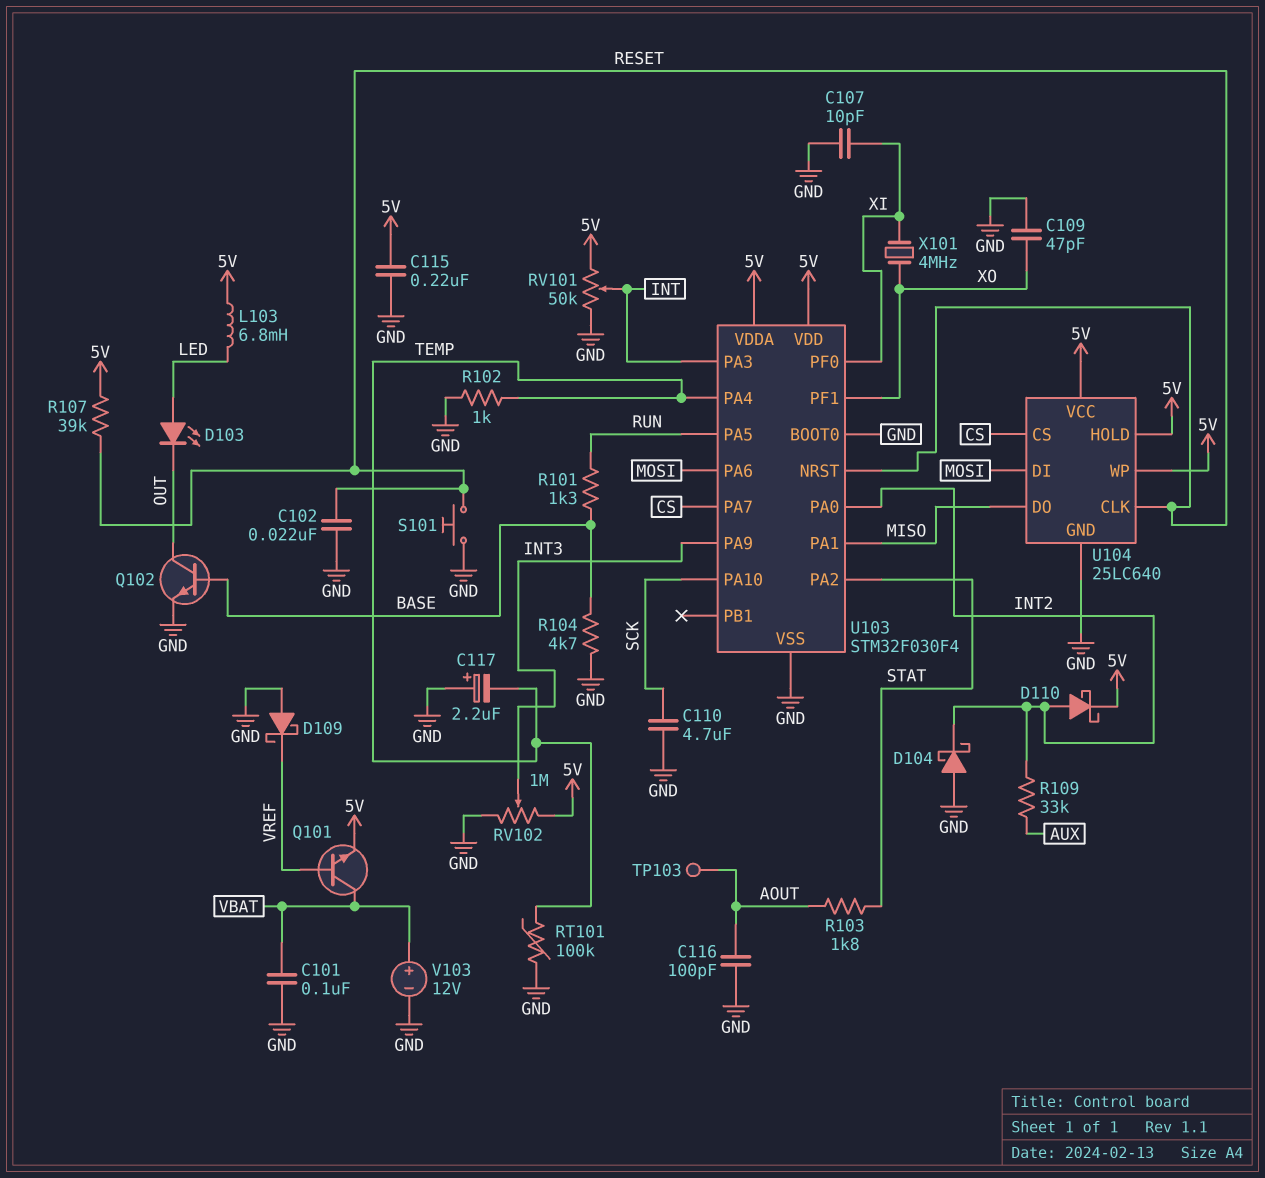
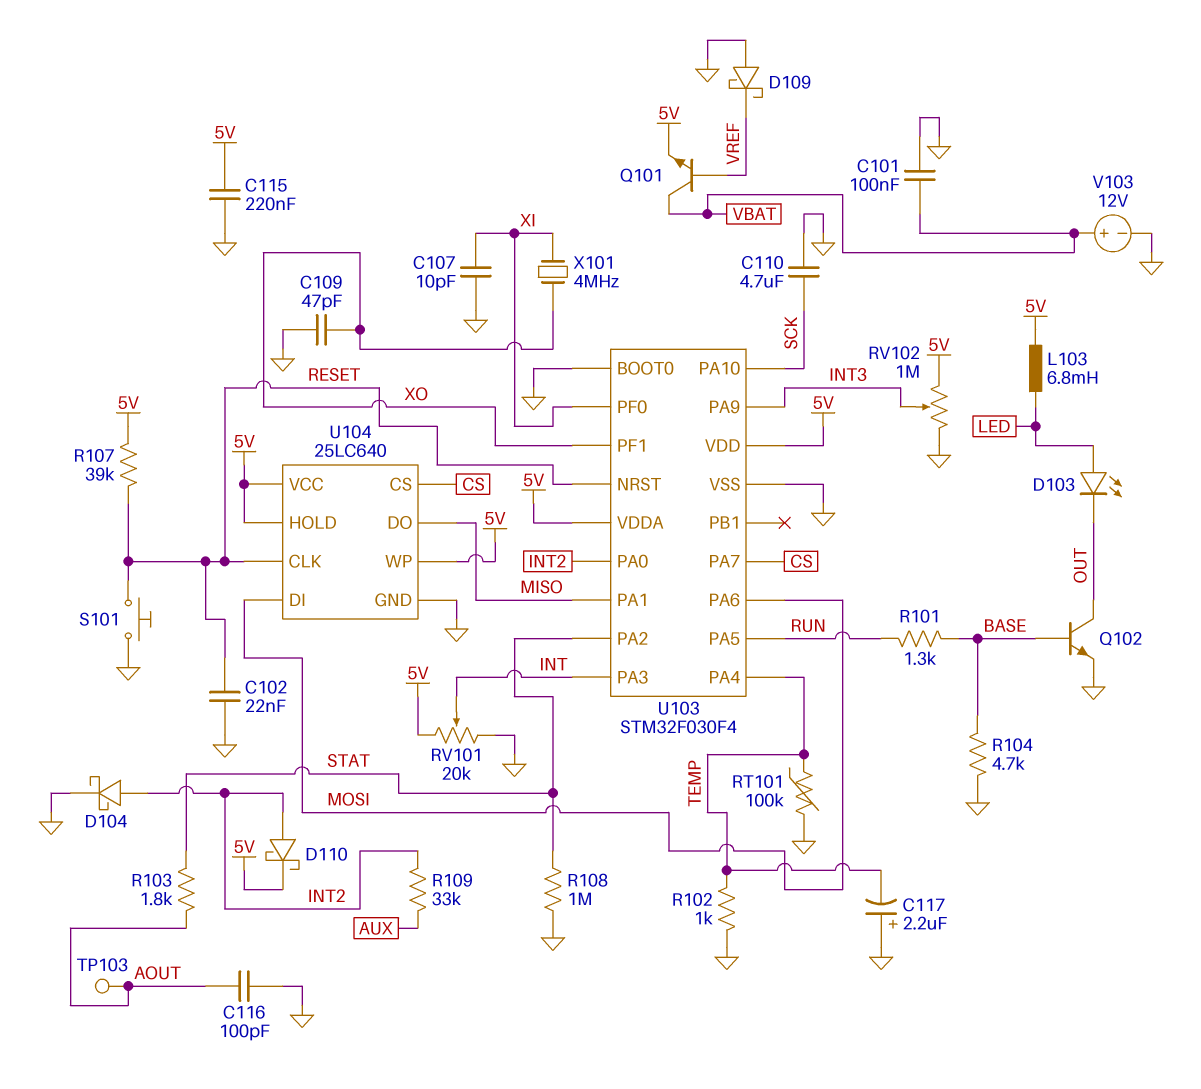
D104: schottky (A GND, K INT2) -> schottky (A INT2, K GND)
R108: none -> 1M (GND, STAT)
RV101: 50k (5V, GND, wiper INT) -> 20k (5V, GND, wiper INT)

